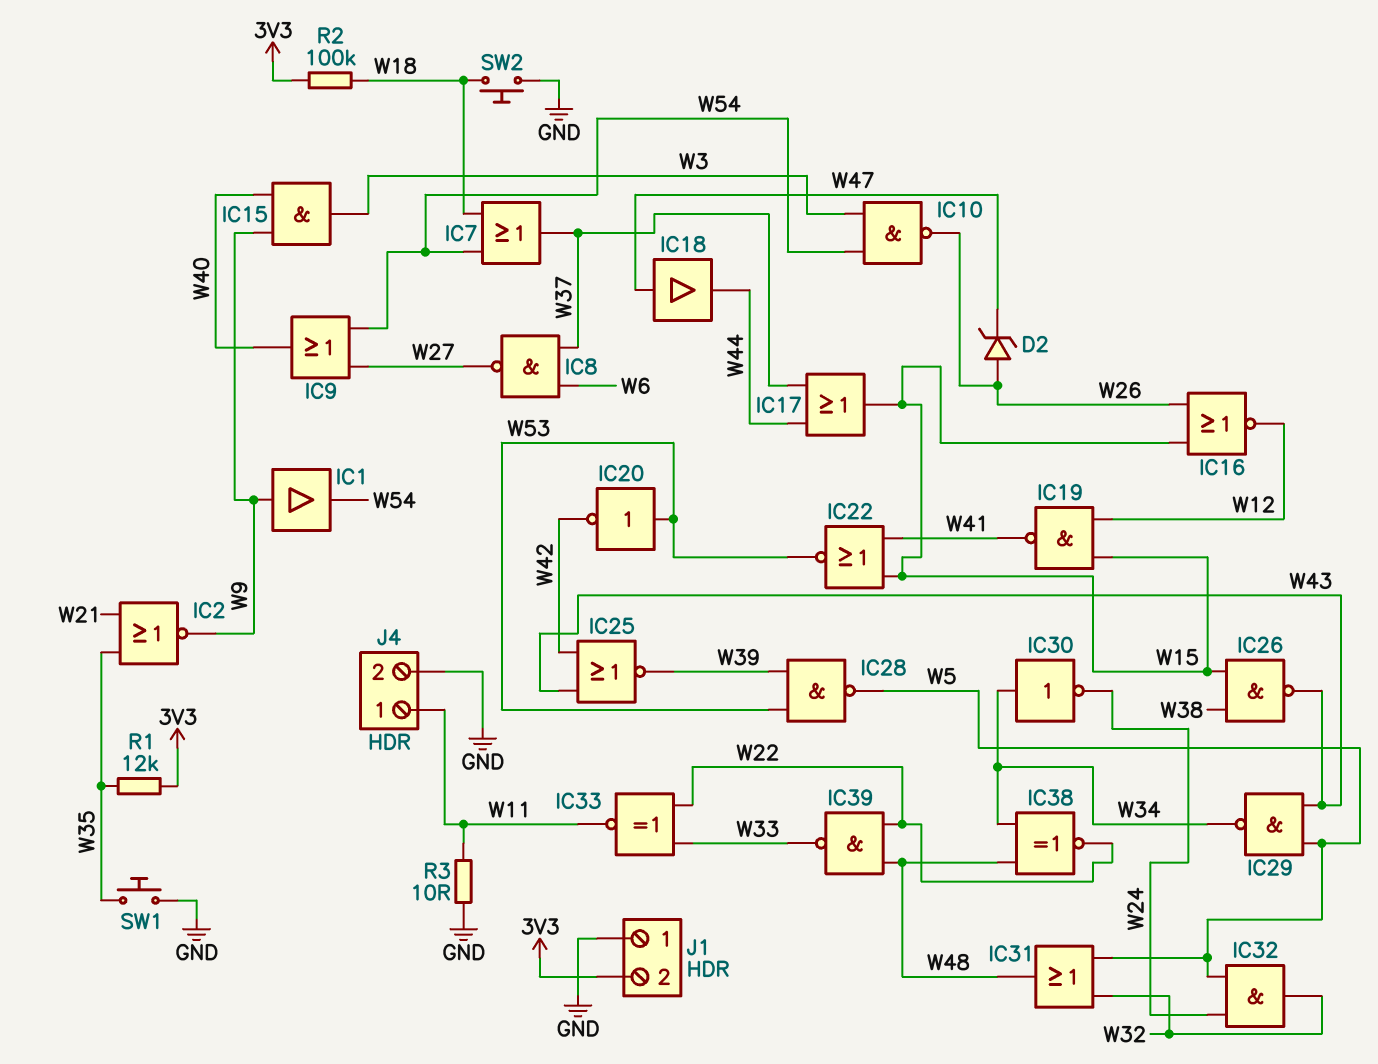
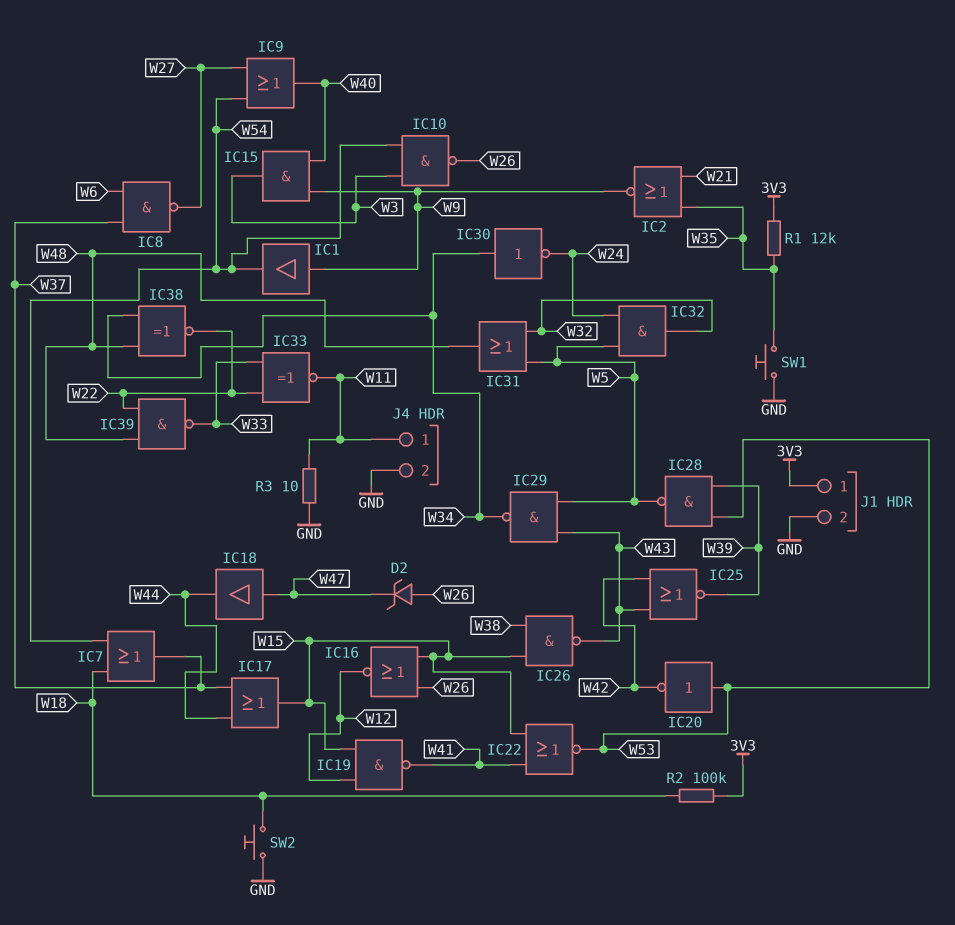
J1 pin 1: GND -> 3V3
J1 pin 2: 3V3 -> GND

